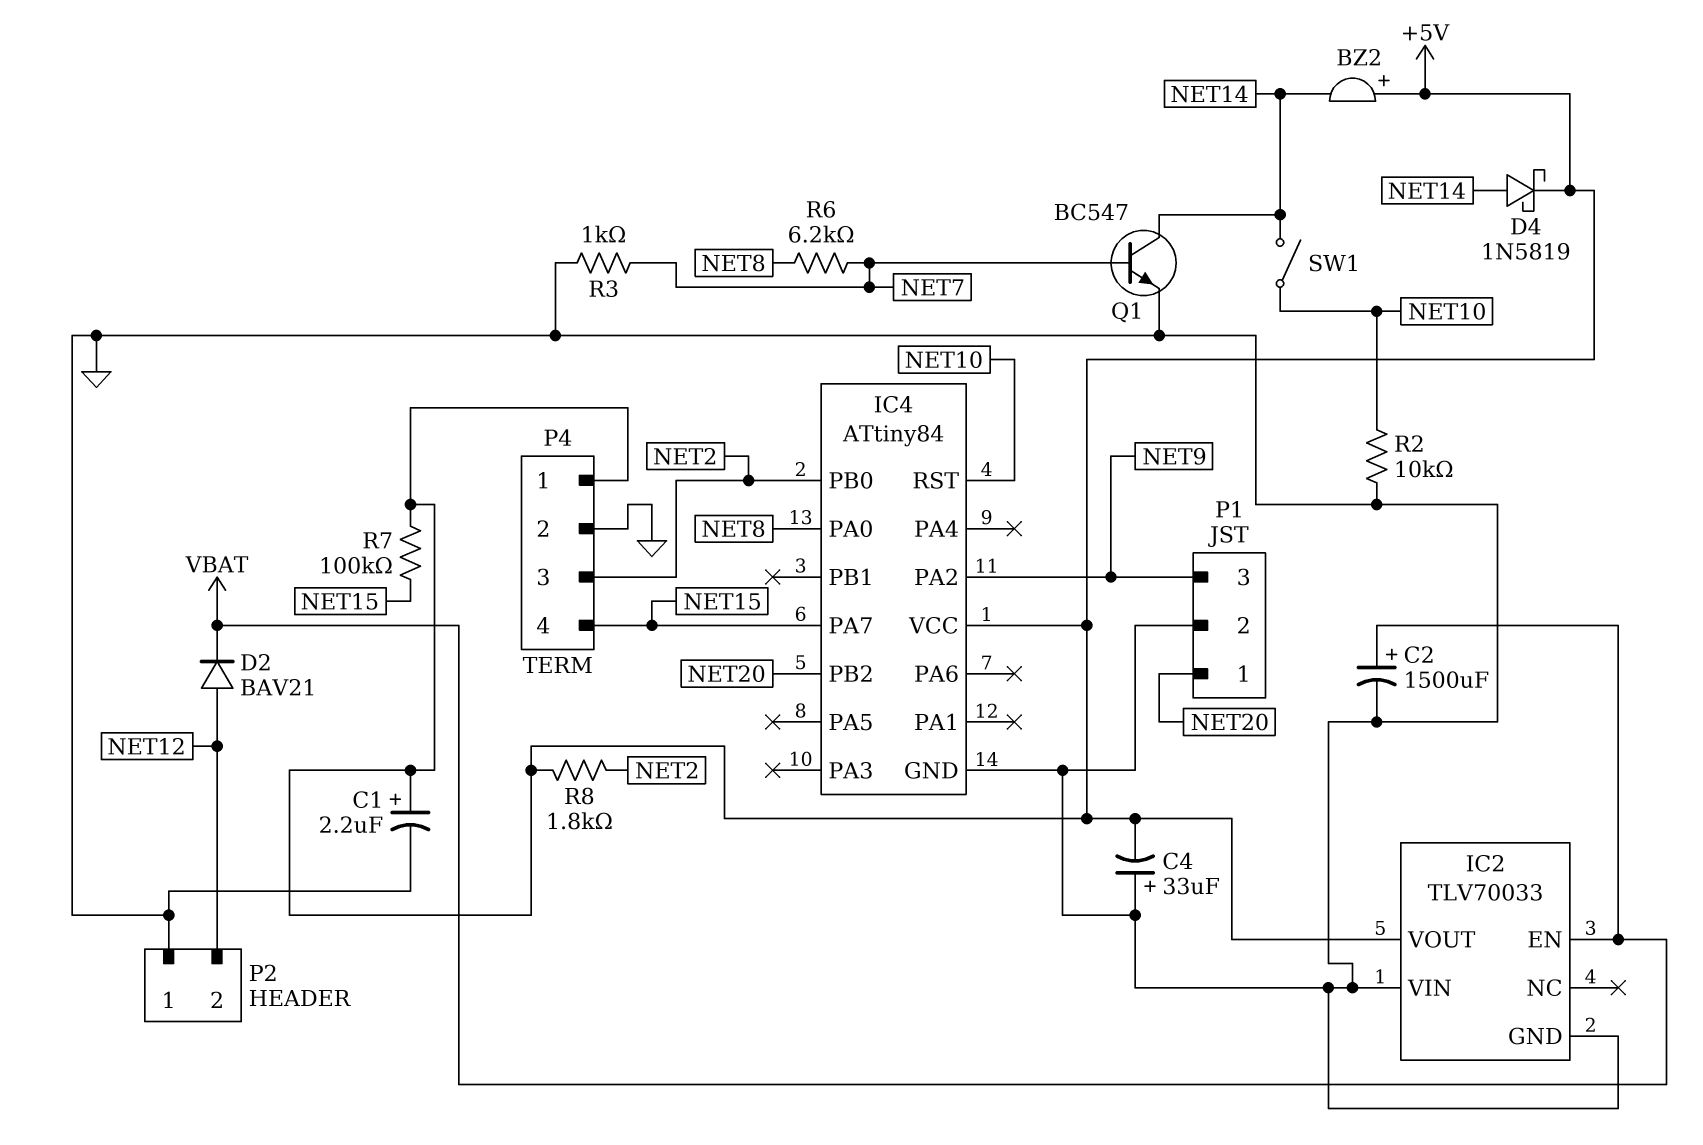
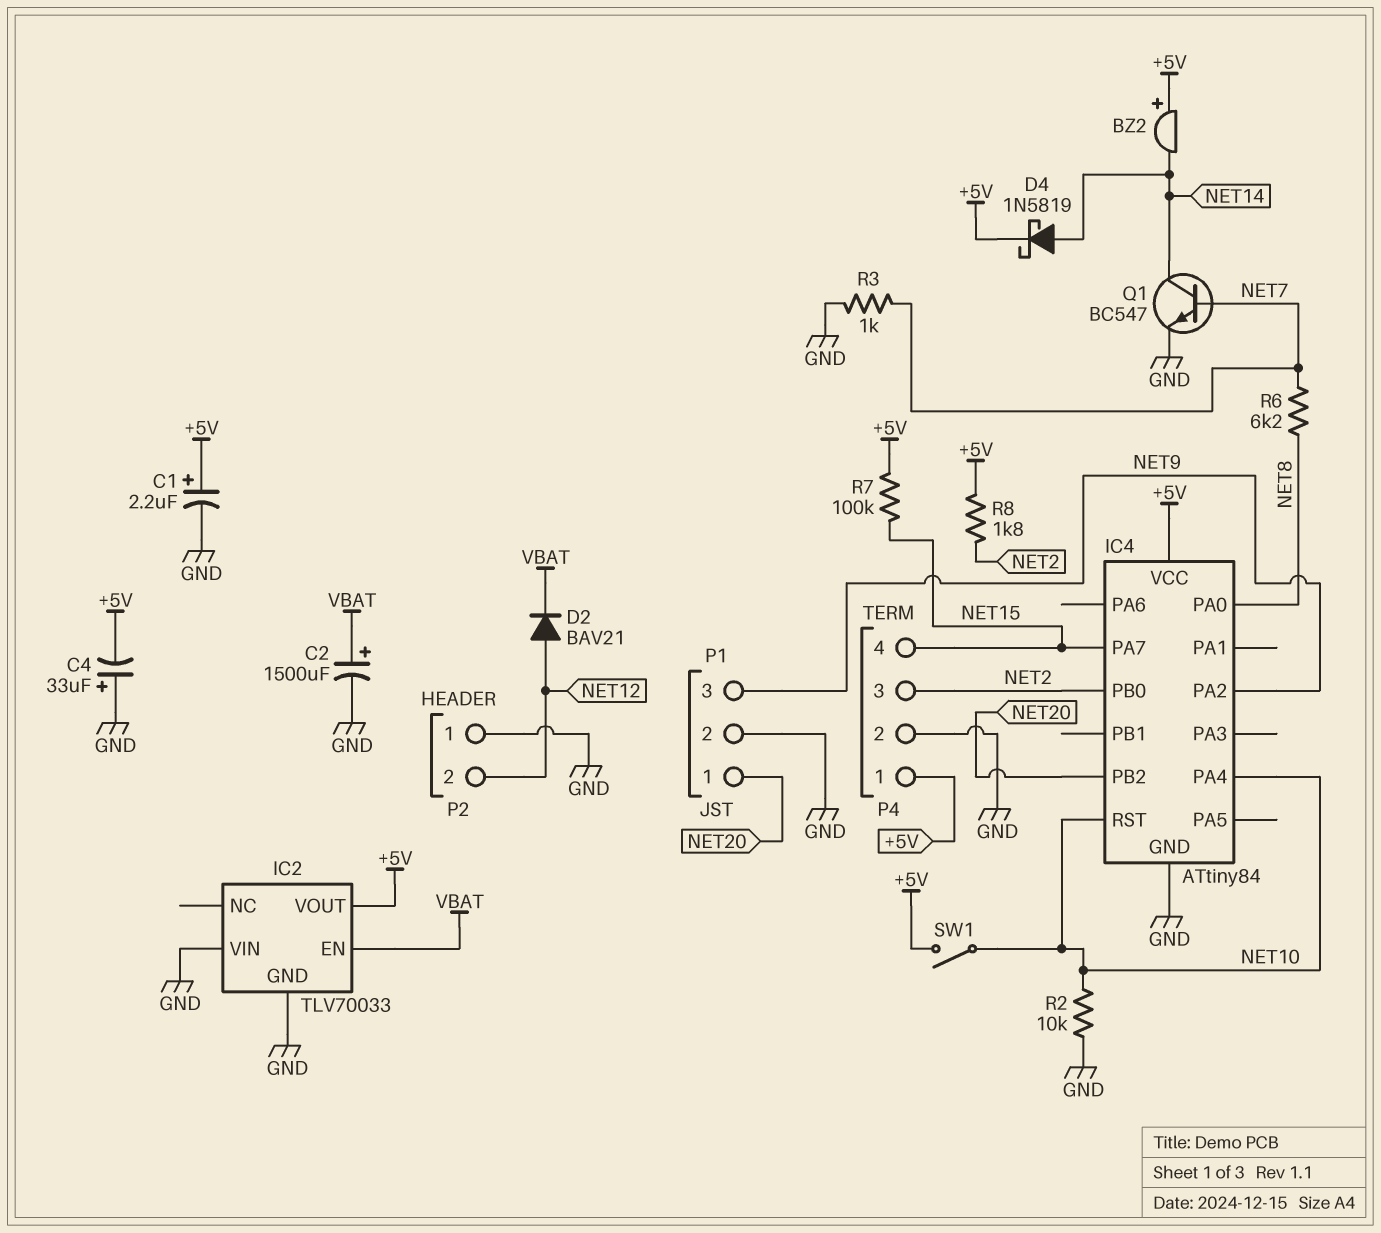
IC4 pin PA4: none -> NET10
SW1: switch (NET10, NET14) -> switch (+5V, NET10)

